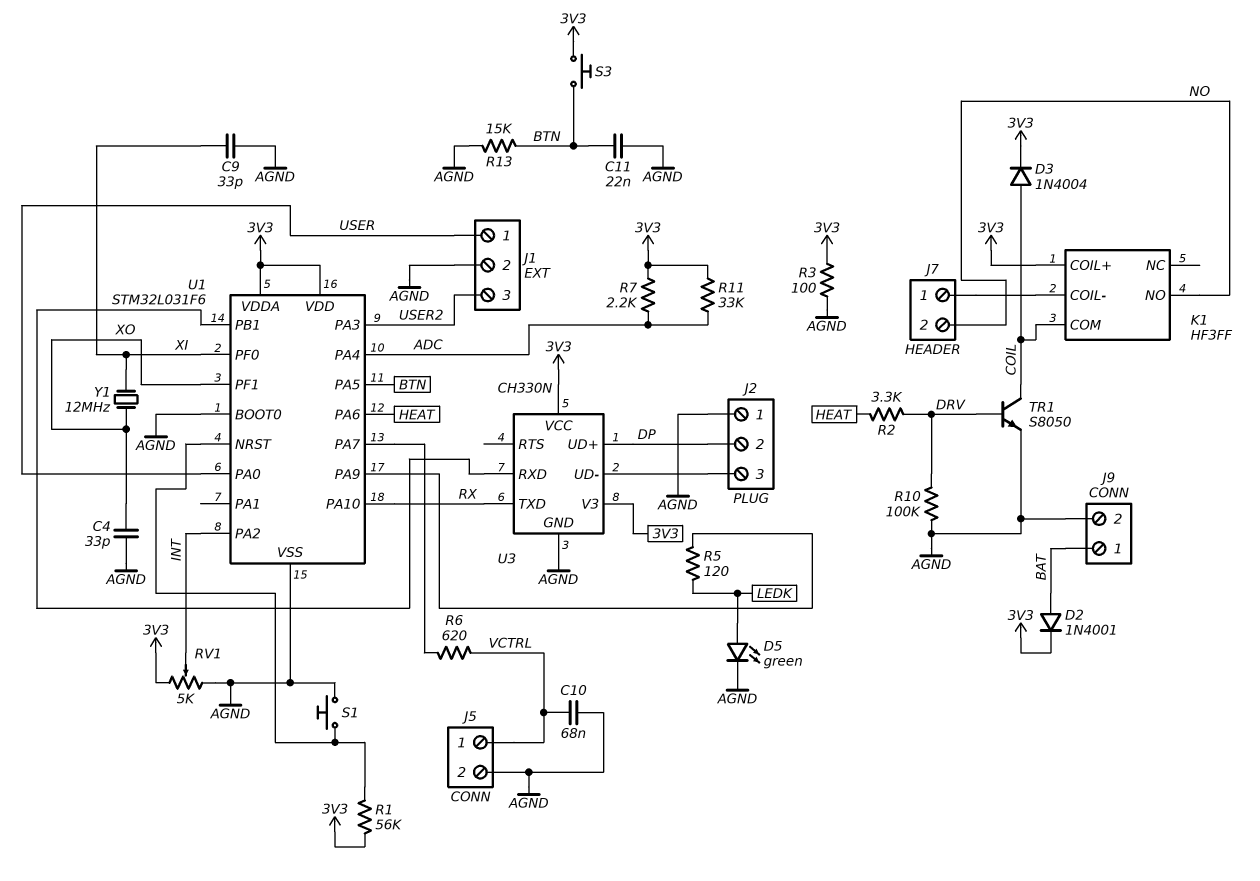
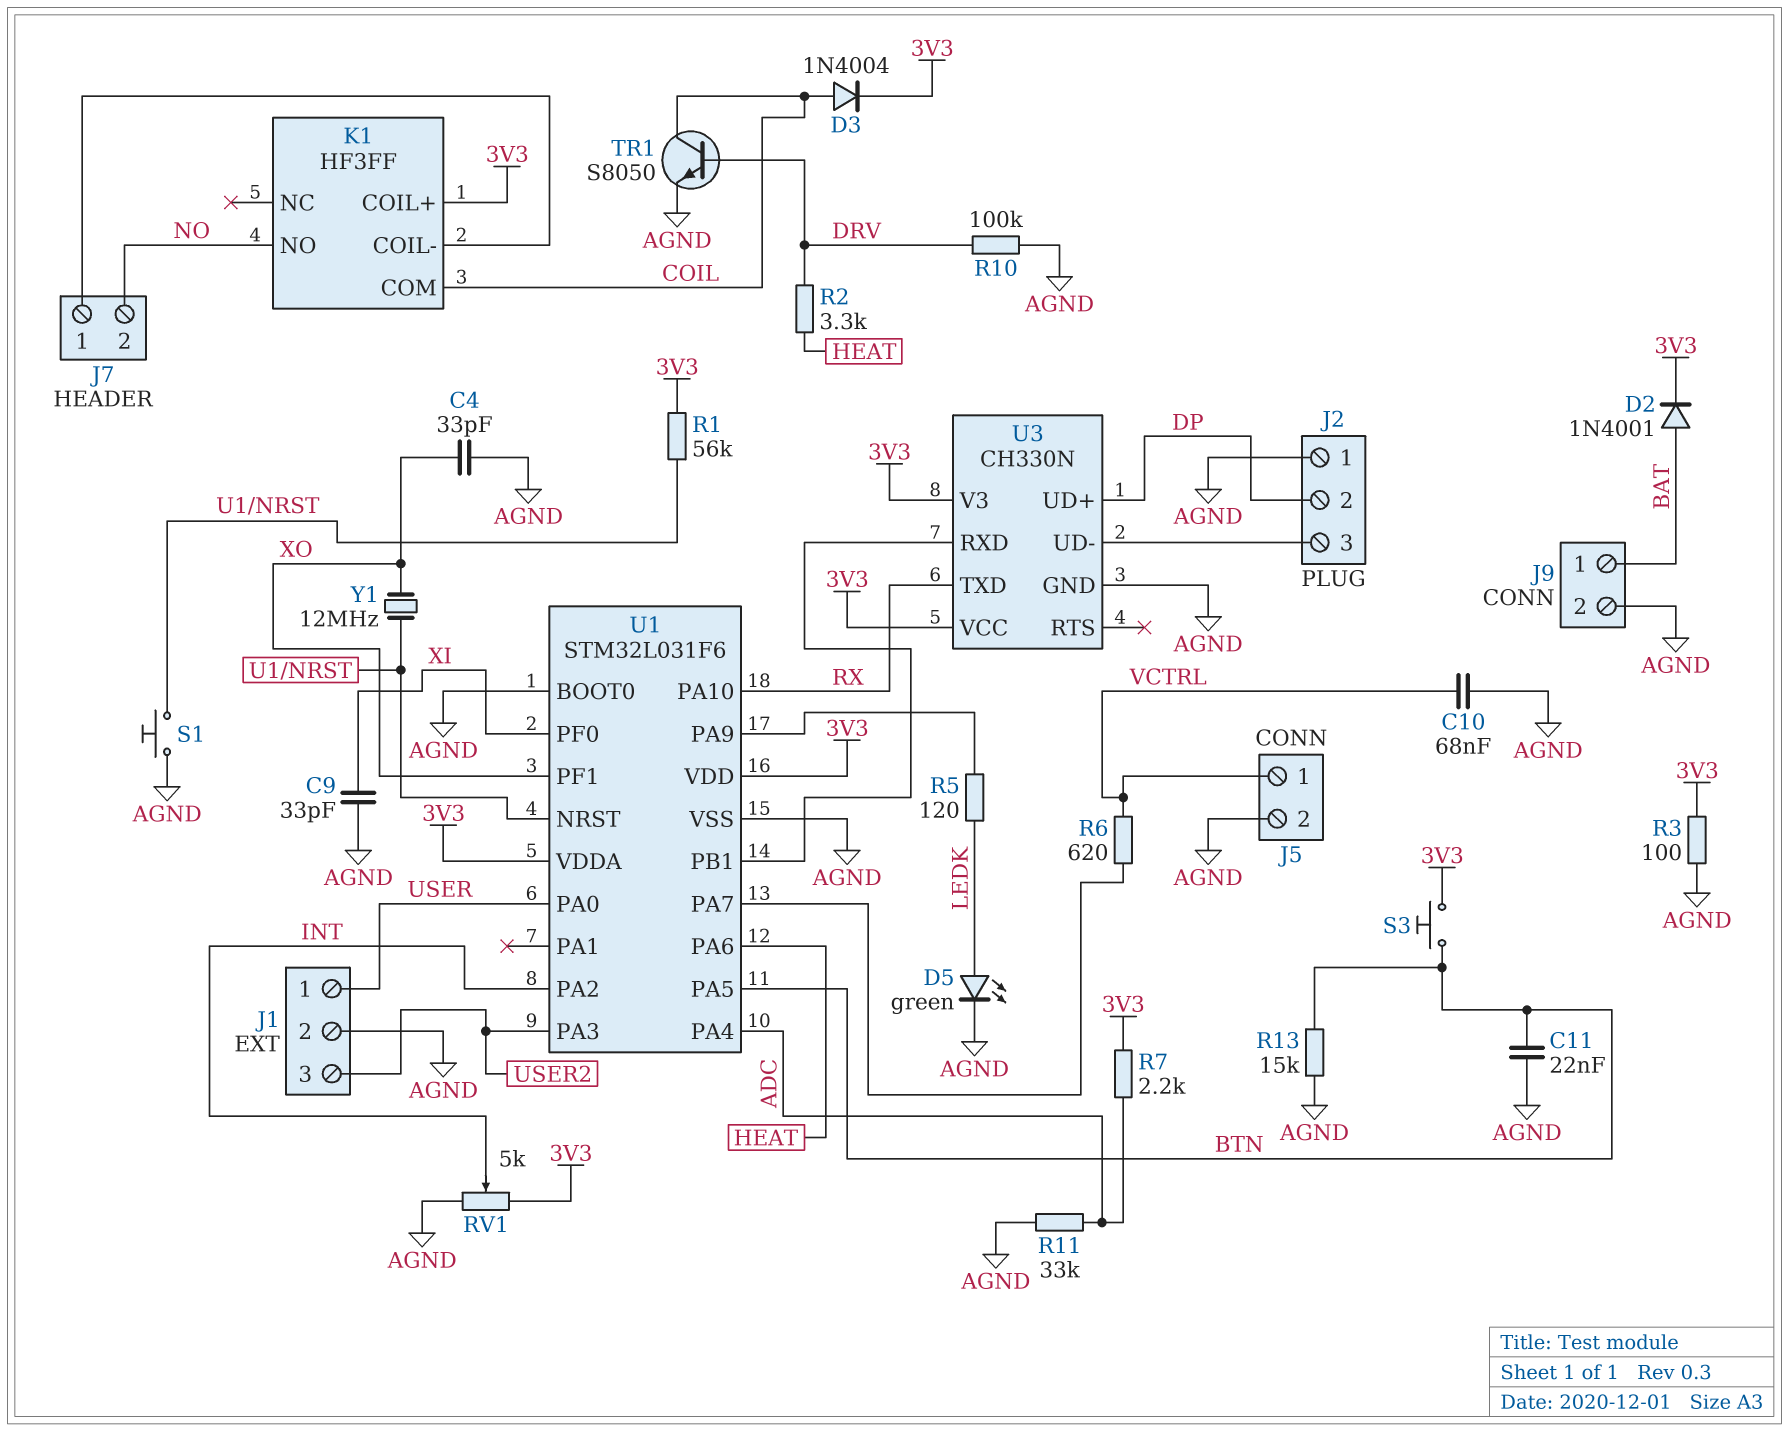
R11: 33k (3V3, ADC) -> 33k (ADC, AGND)
Y1: 12MHz (XI, XO) -> 12MHz (U1/NRST, XO)

